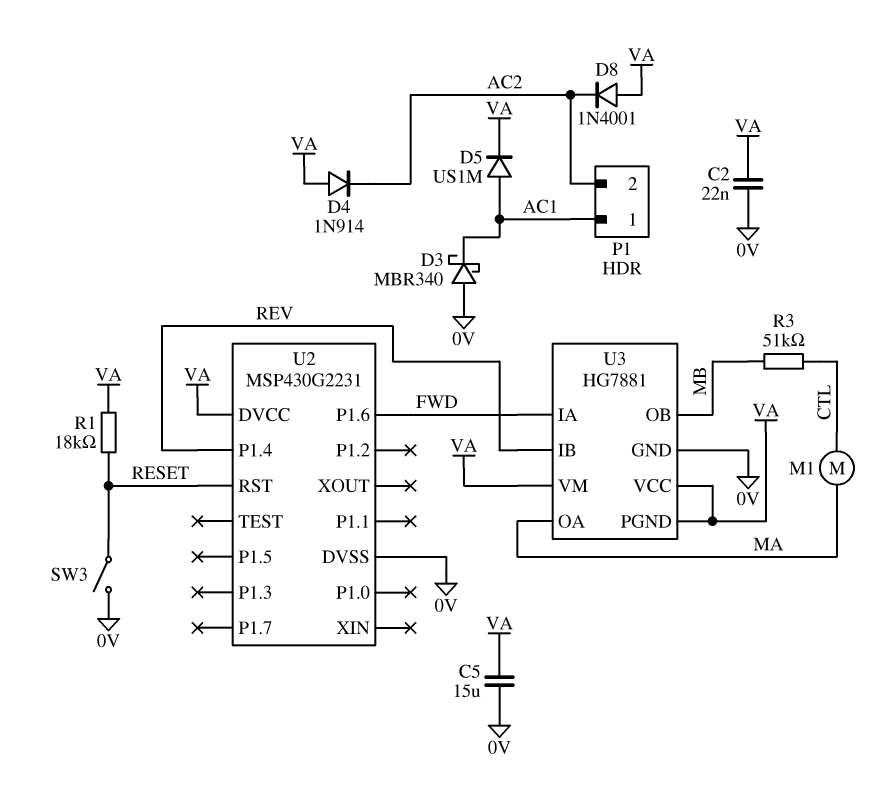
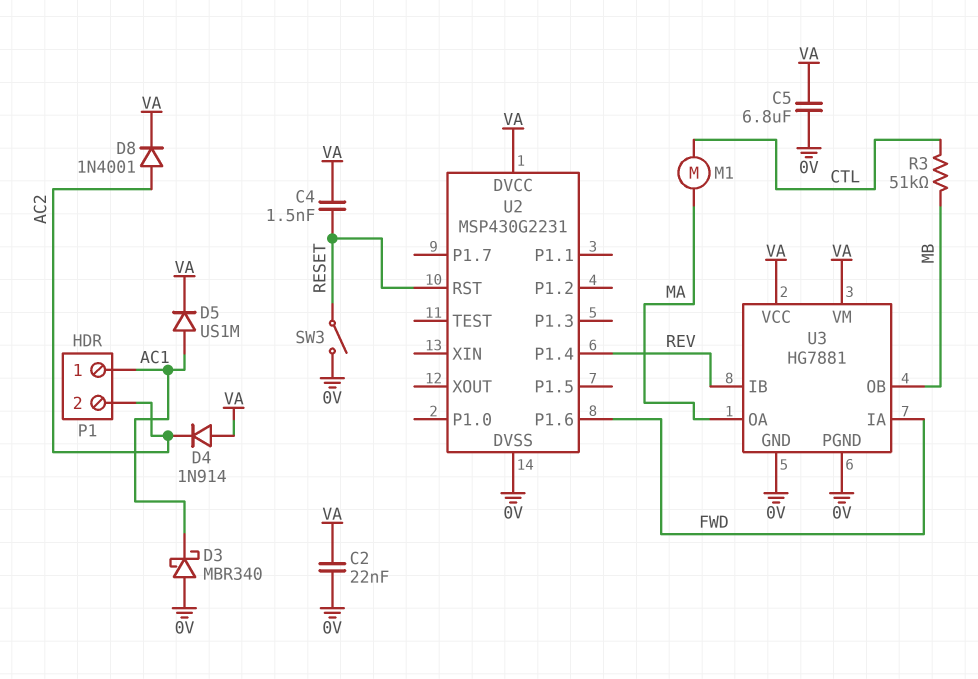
C4: none -> 1.5nF (RESET, VA)
C5: 15uF (0V, VA) -> 6.8uF (0V, VA)
D8: diode 1N4001 (A VA, K AC2) -> diode 1N4001 (A AC2, K VA)
R1: 18k (RESET, VA) -> none
U3 pin PGND: VA -> 0V

